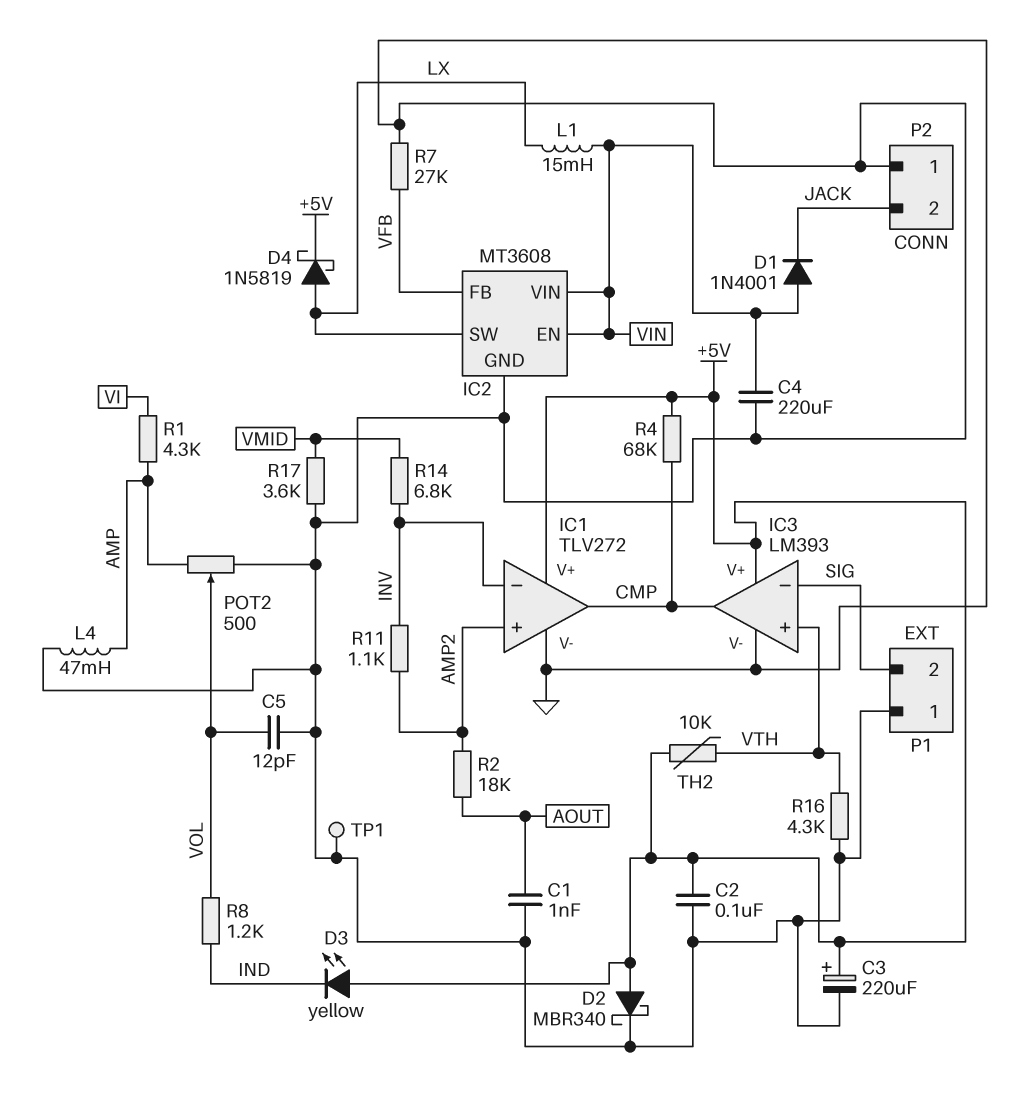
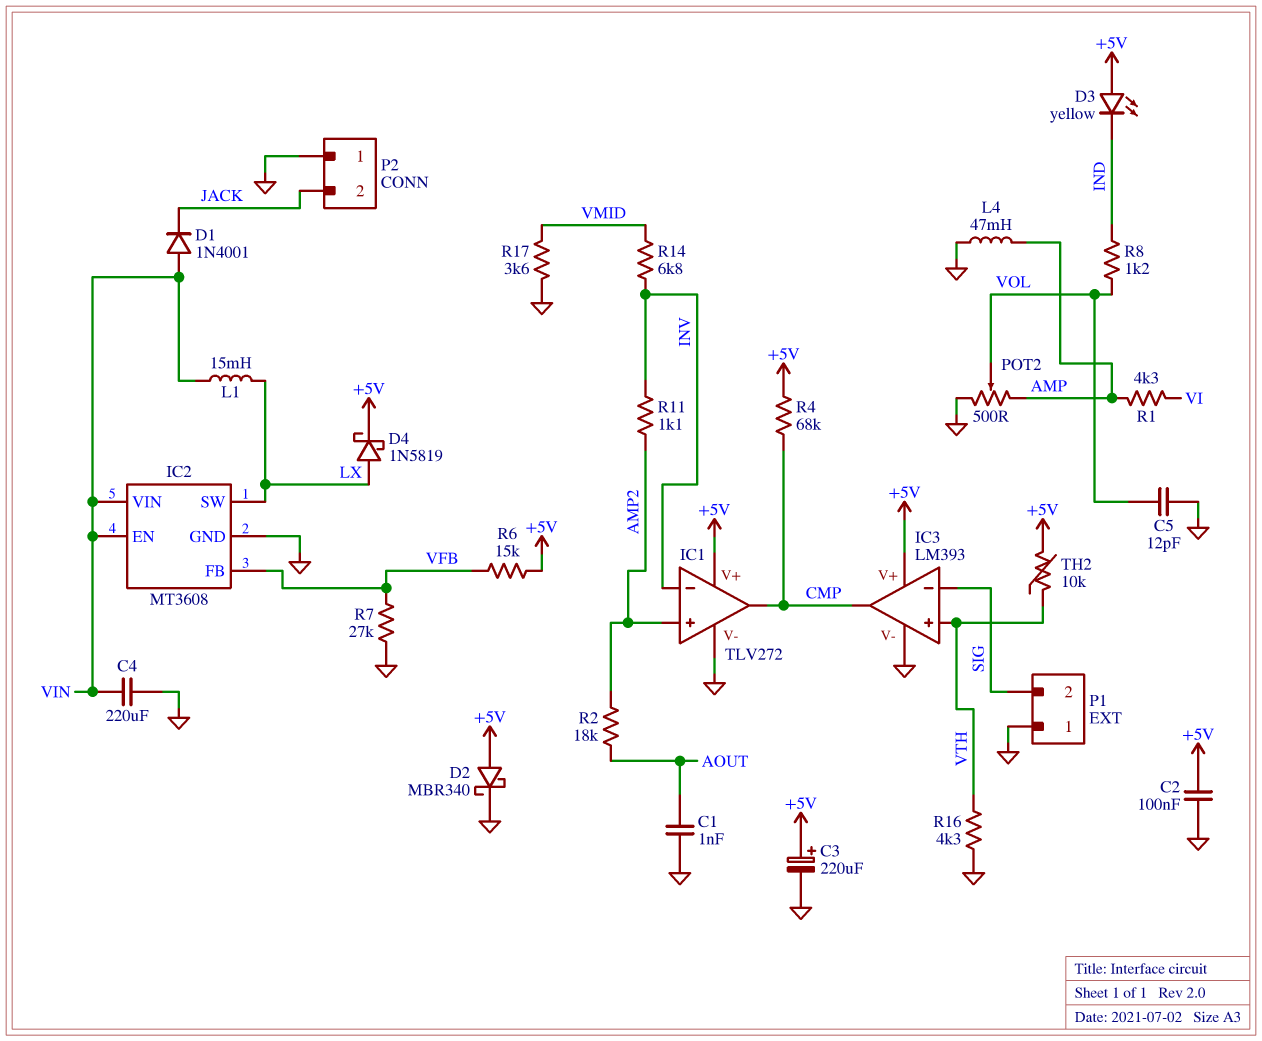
R6: none -> 15k (+5V, VFB)
TP1: test point (GND) -> none

